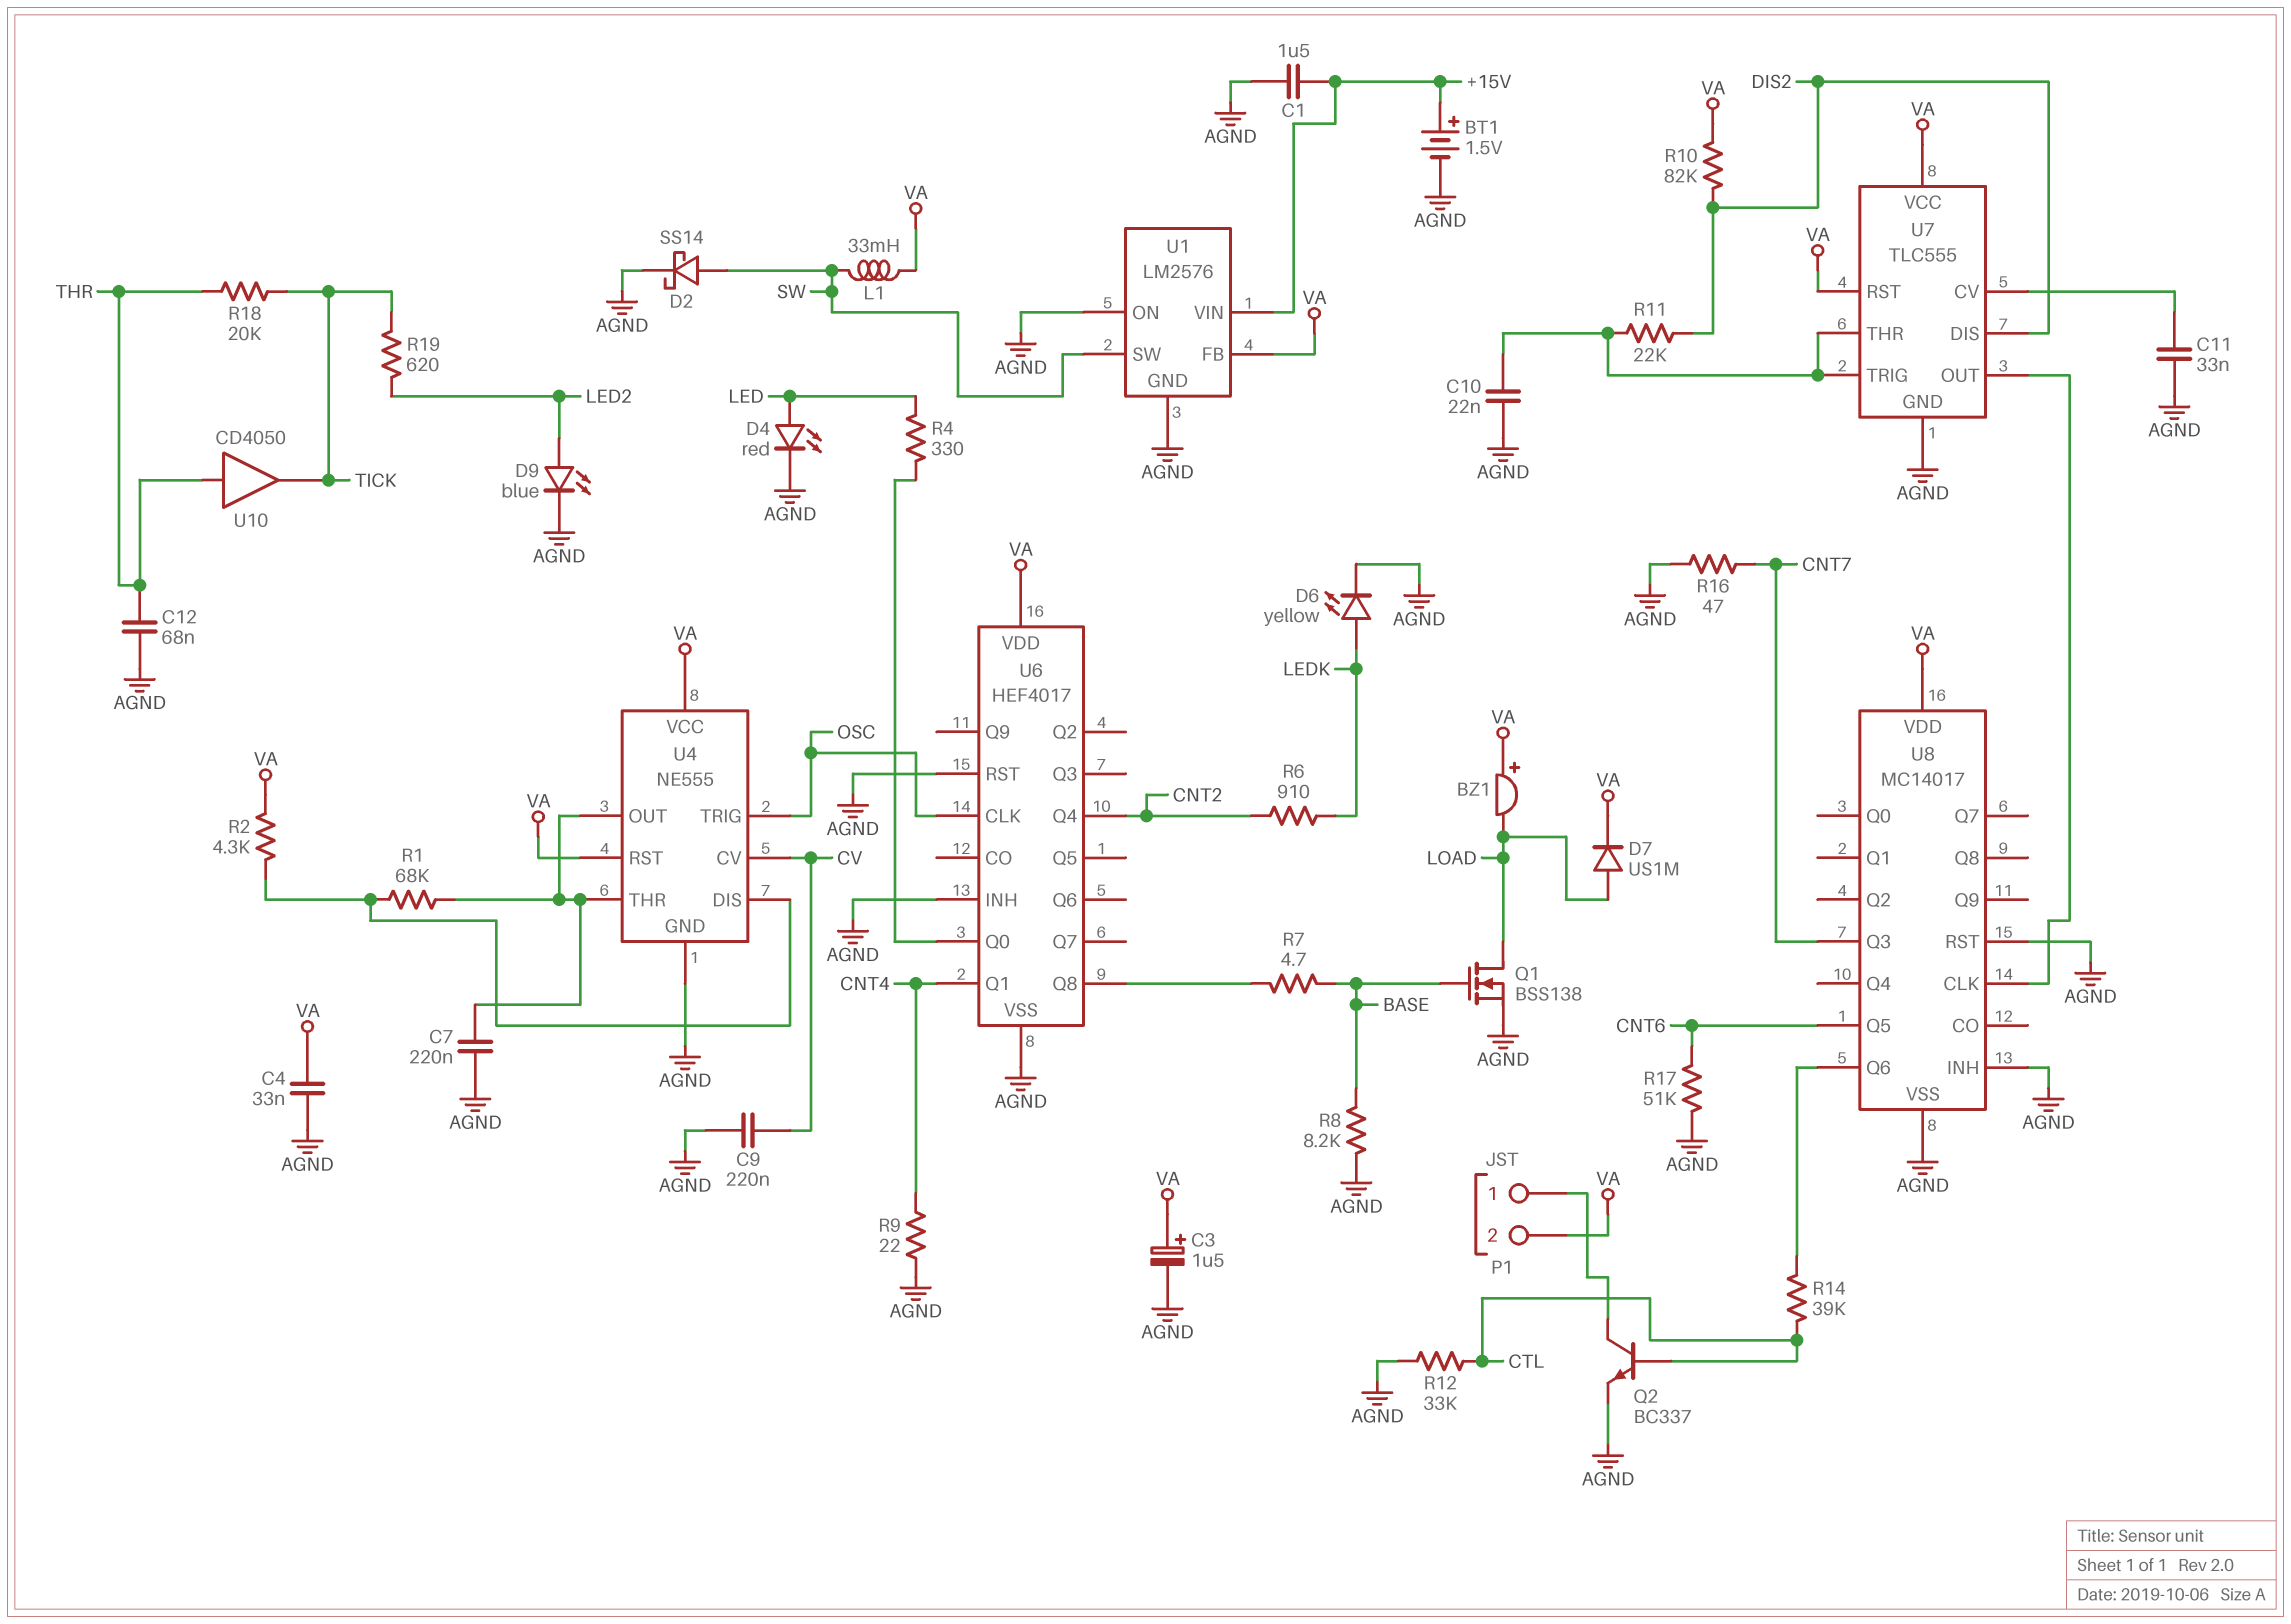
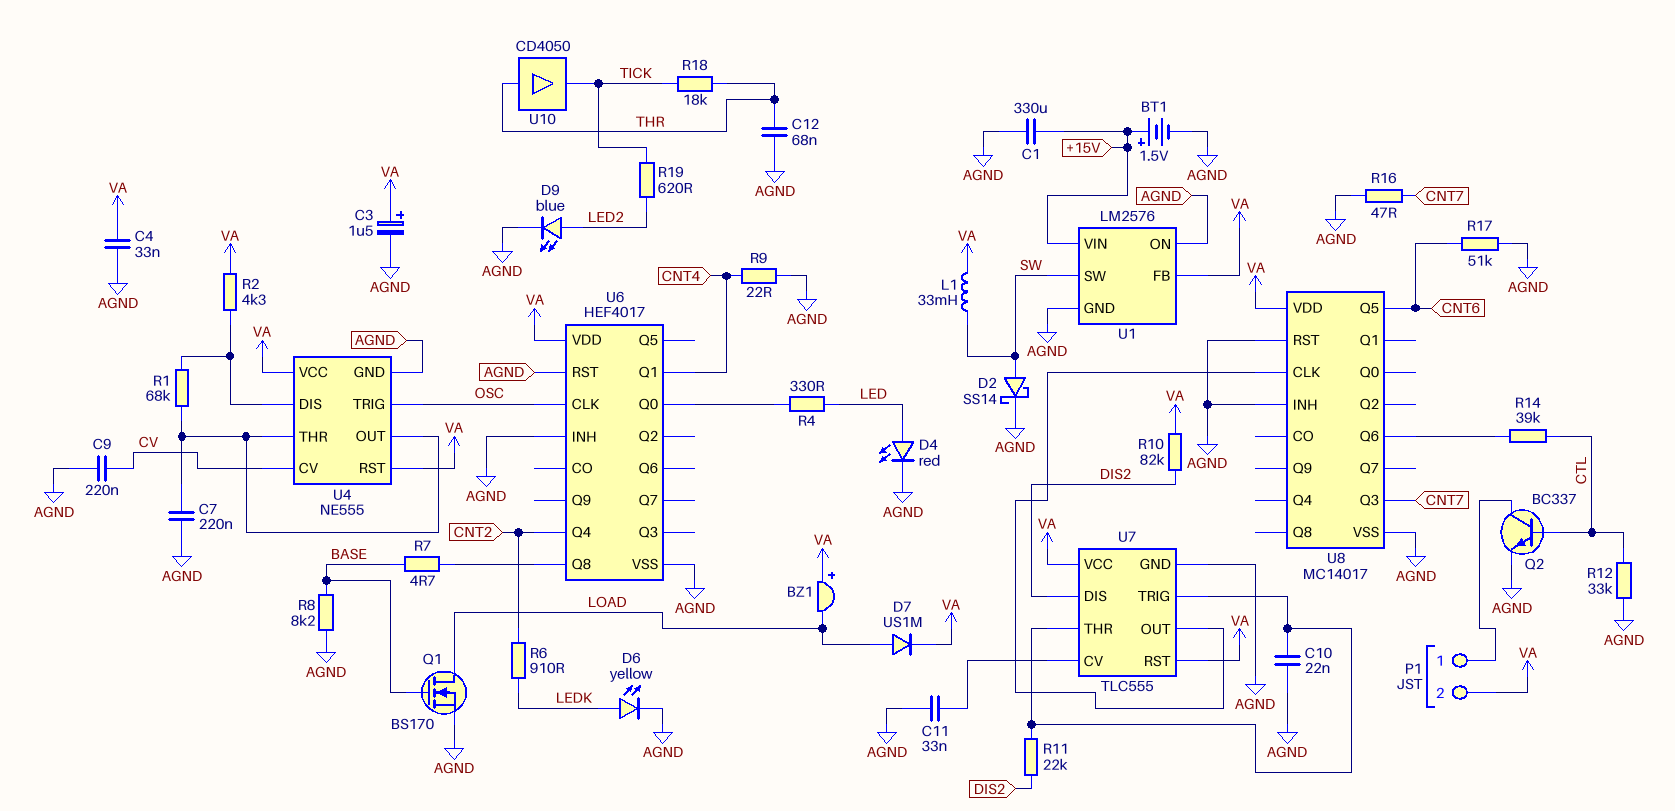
C1: 1.5uF (+15V, AGND) -> 330uF (+15V, AGND)
Q1: NMOS BSS138 (G BASE, D LOAD, S AGND) -> NMOS BS170 (G BASE, D LOAD, S AGND)
R18: 20k (THR, TICK) -> 18k (THR, TICK)

